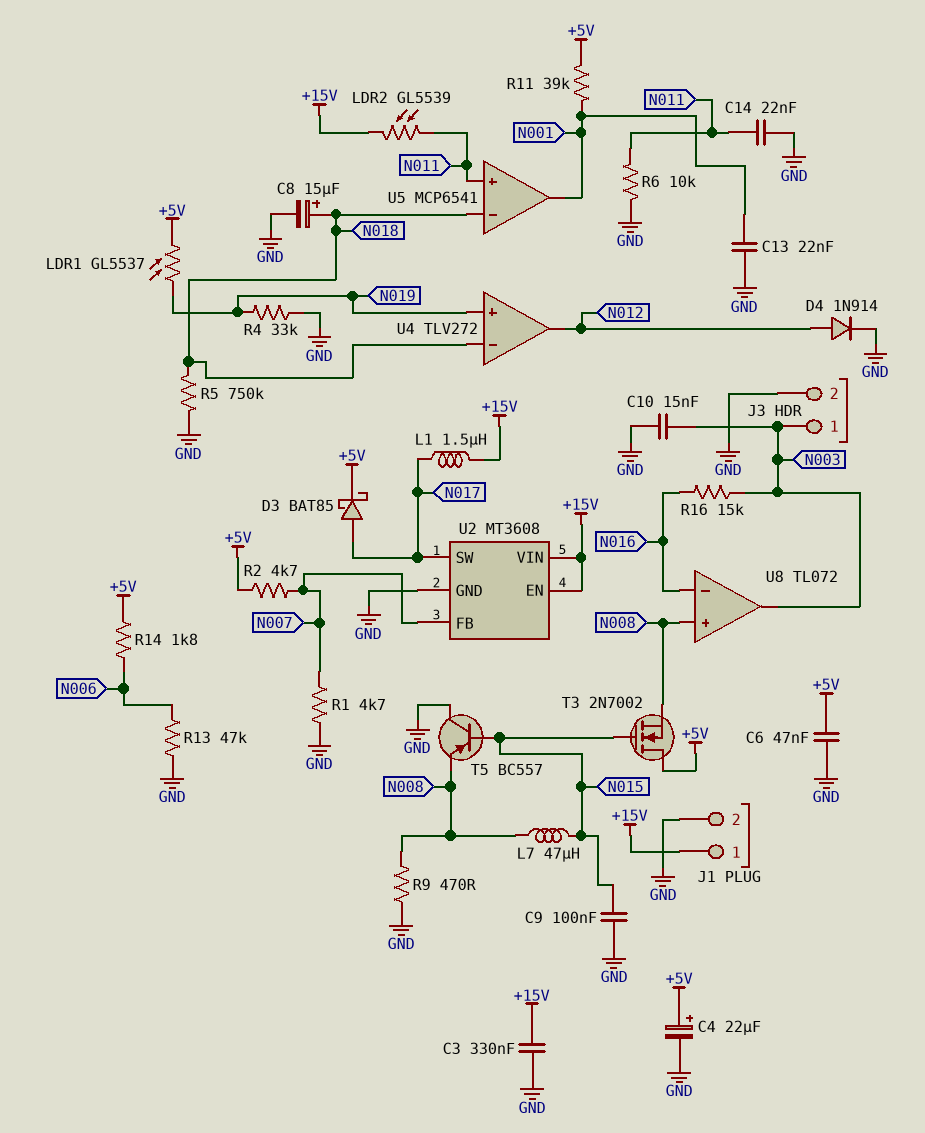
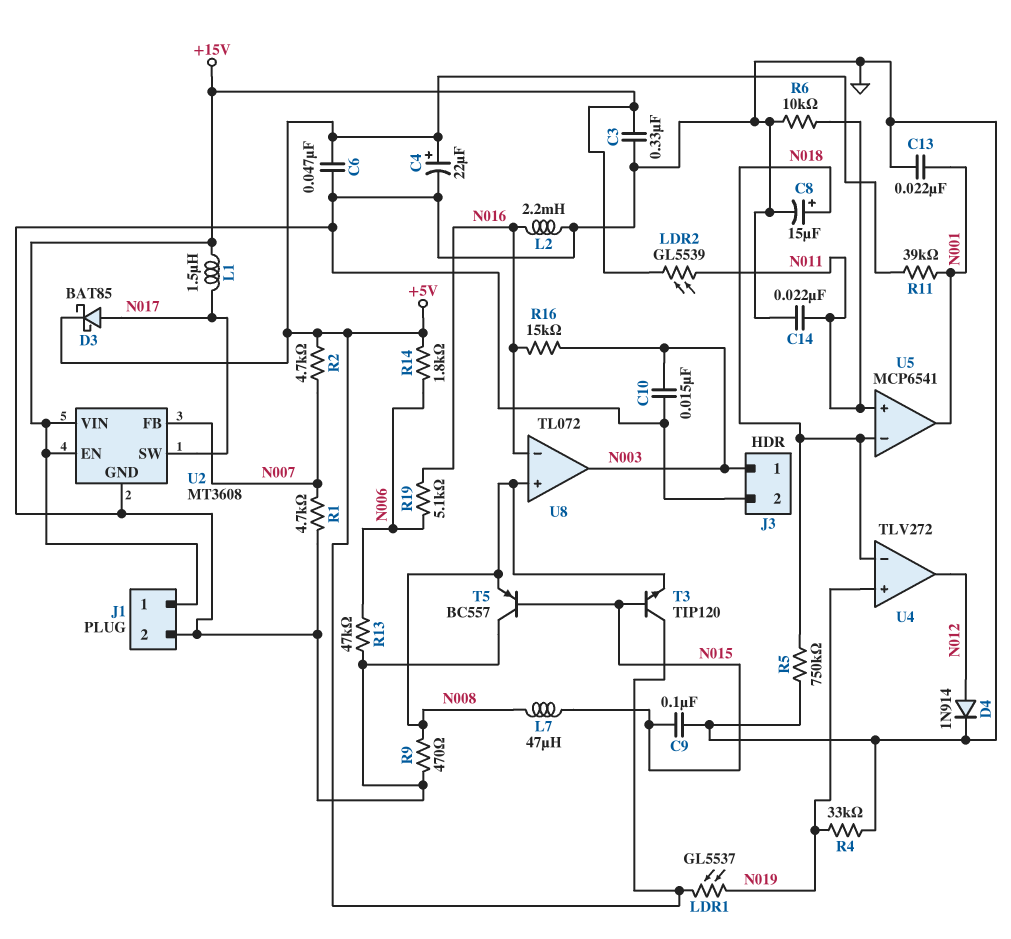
L2: none -> 2.2mH (GND, N016)
R19: none -> 5.1k (N006, N016)
T3: NMOS 2N7002 (G N015, D +5V, S N008) -> NPN TIP120 (B N015, C +5V, E N008)

